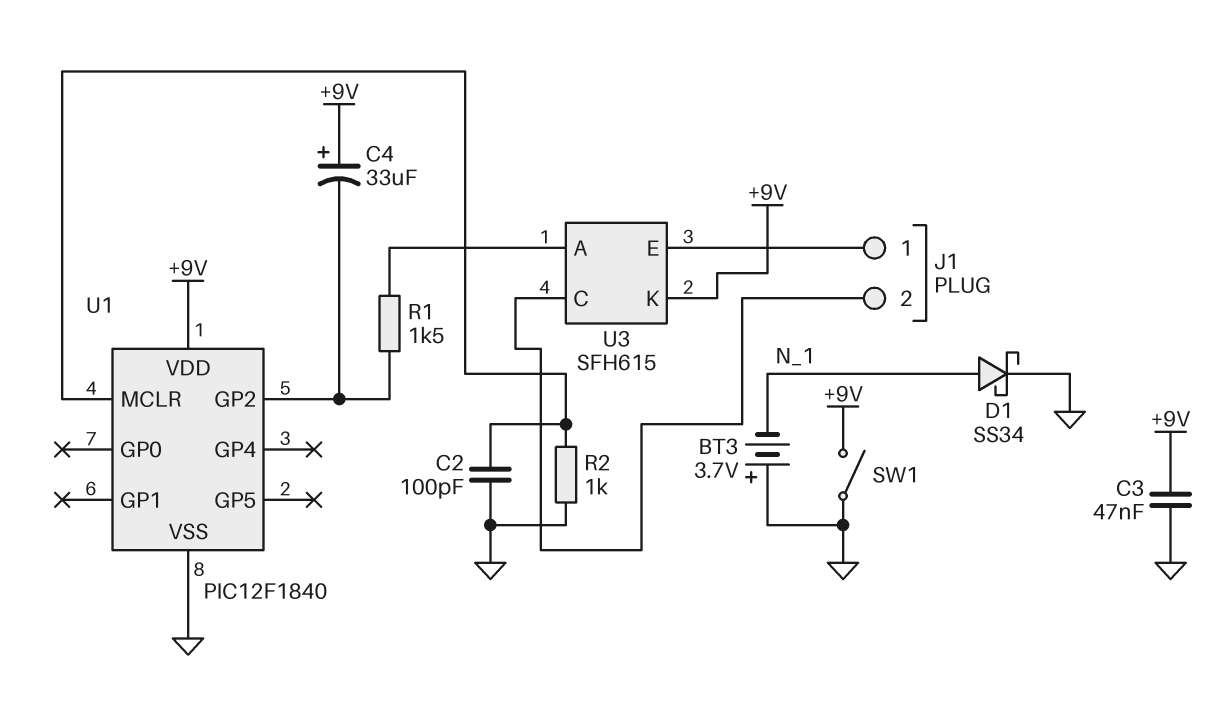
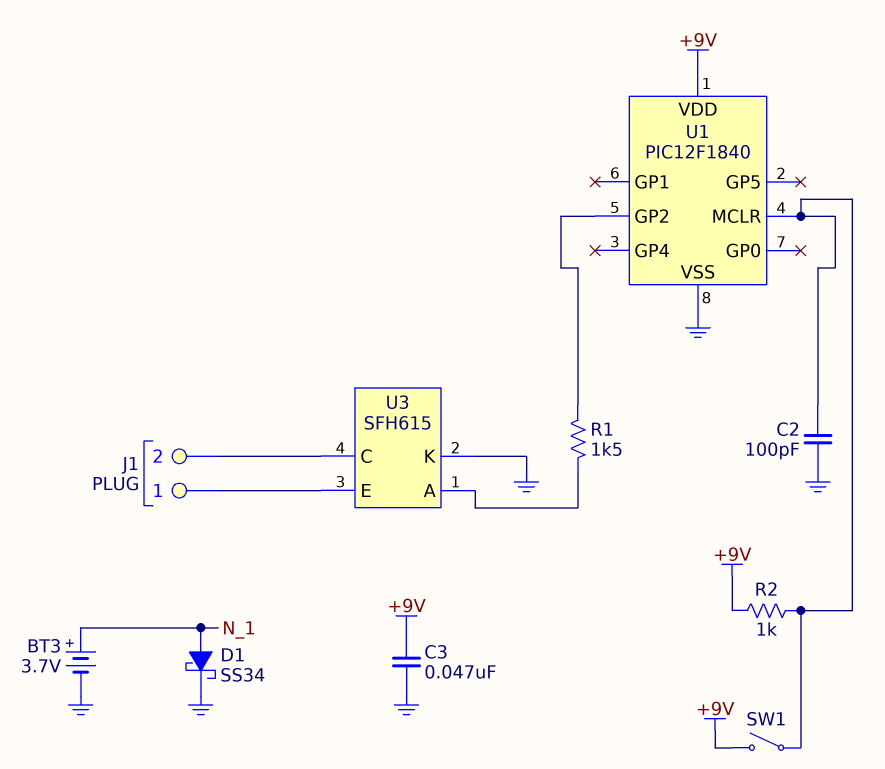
BT3: 3.7V (plus GND, minus N_1) -> 3.7V (plus N_1, minus GND)
C4: 33uF (plus +9V, minus U1/GP2) -> none
R2: 1k (GND, U1/MCLR) -> 1k (+9V, U1/MCLR)
SW1: switch (+9V, GND) -> switch (+9V, U1/MCLR)
U3 pin K: +9V -> GND

